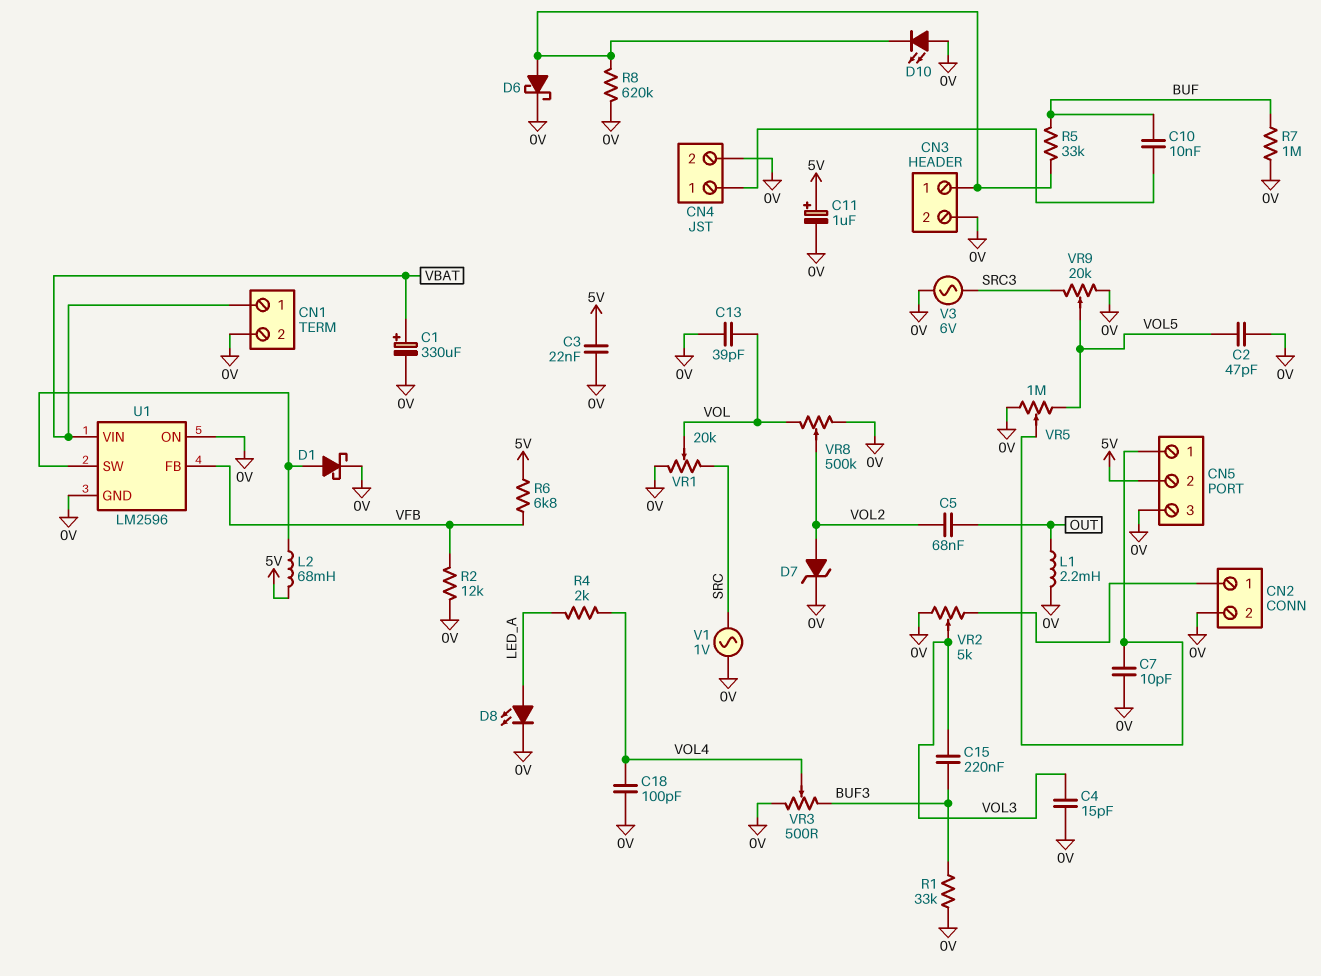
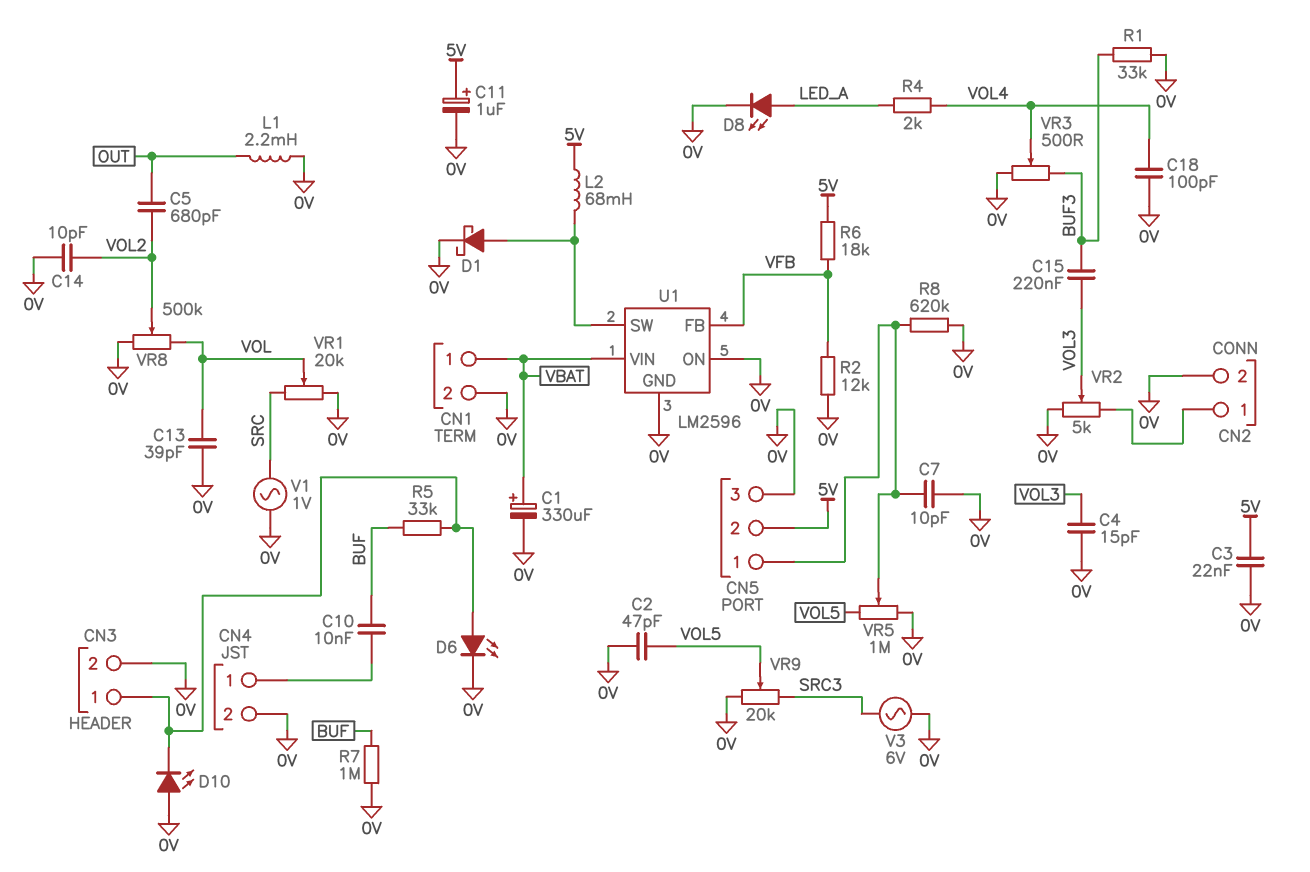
C5: 68nF (OUT, VOL2) -> 680pF (OUT, VOL2)
C14: none -> 10pF (0V, VOL2)
D6: schottky (A CN3/1, K 0V) -> LED (A CN3/1, K 0V)
D7: zener (A VOL2, K 0V) -> none
R6: 6.8k (5V, VFB) -> 18k (5V, VFB)
R8: 620k (0V, CN3/1) -> 620k (0V, CN5/1)

